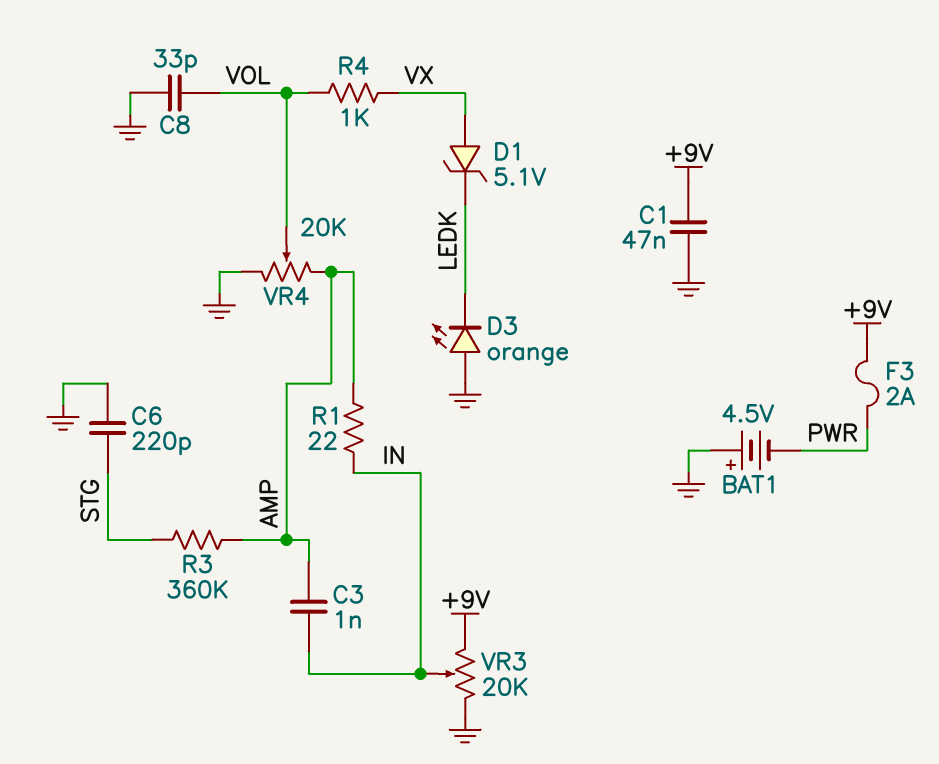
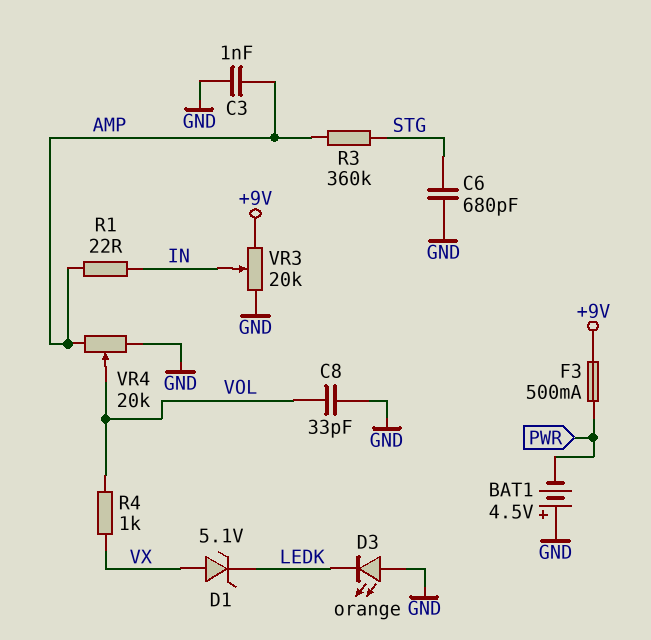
C1: 47nF (+9V, GND) -> none
C3: 1nF (AMP, IN) -> 1nF (AMP, GND)
C6: 220pF (GND, STG) -> 680pF (GND, STG)
F3: 2A (+9V, PWR) -> 500mA (+9V, PWR)

